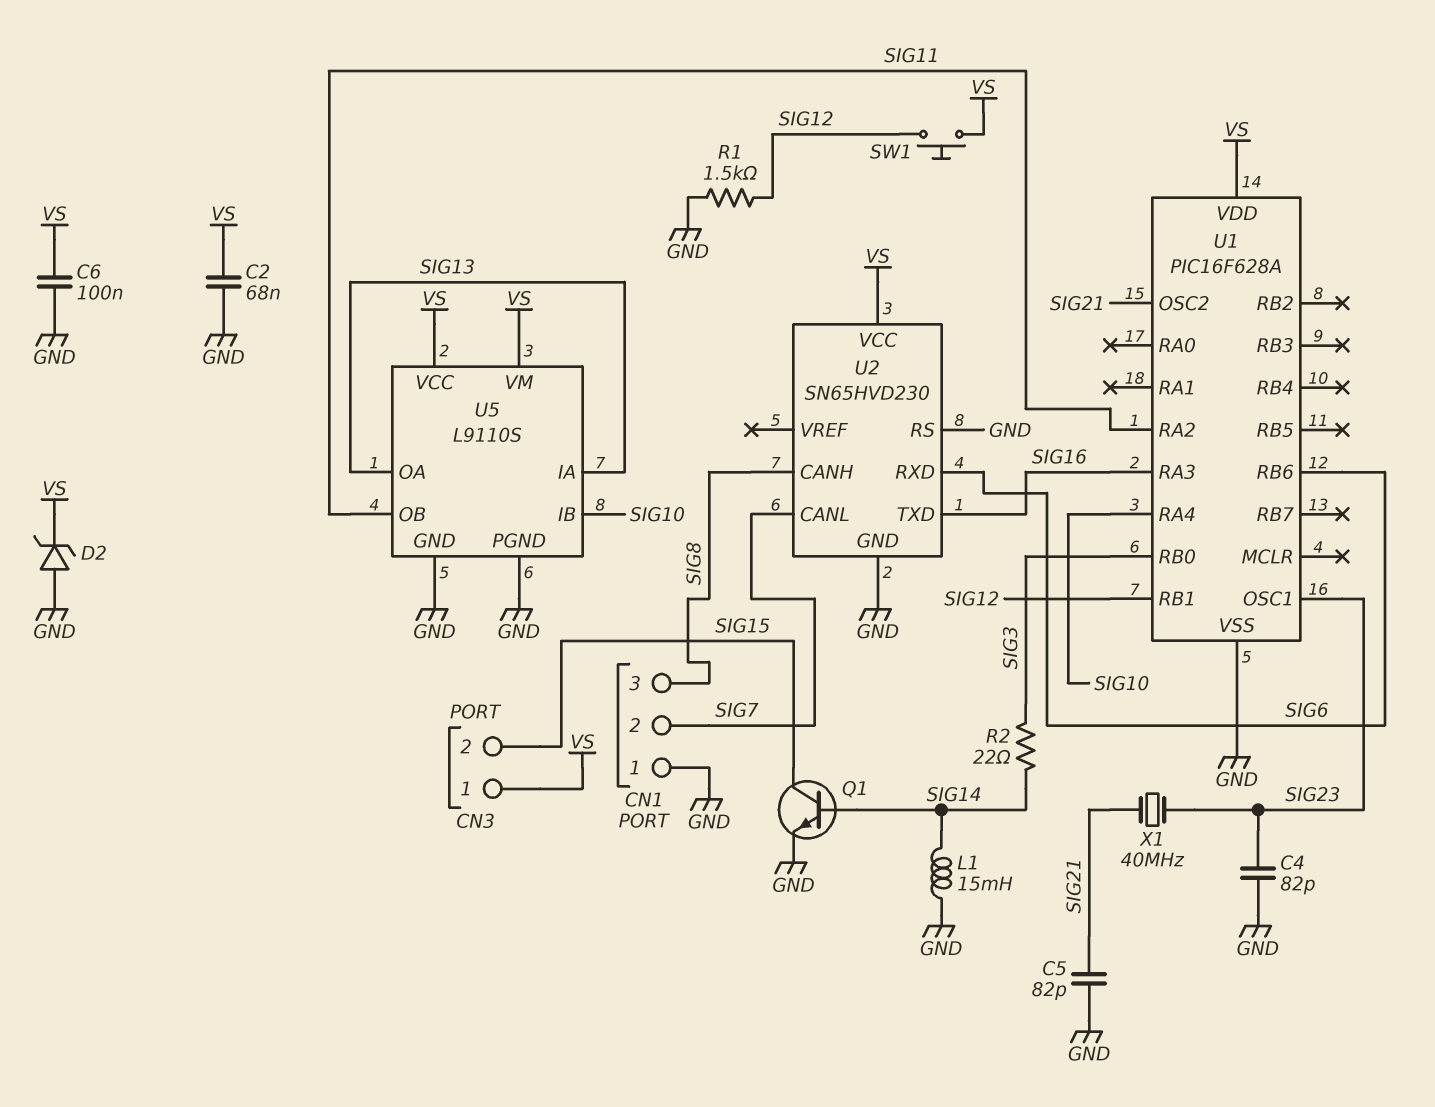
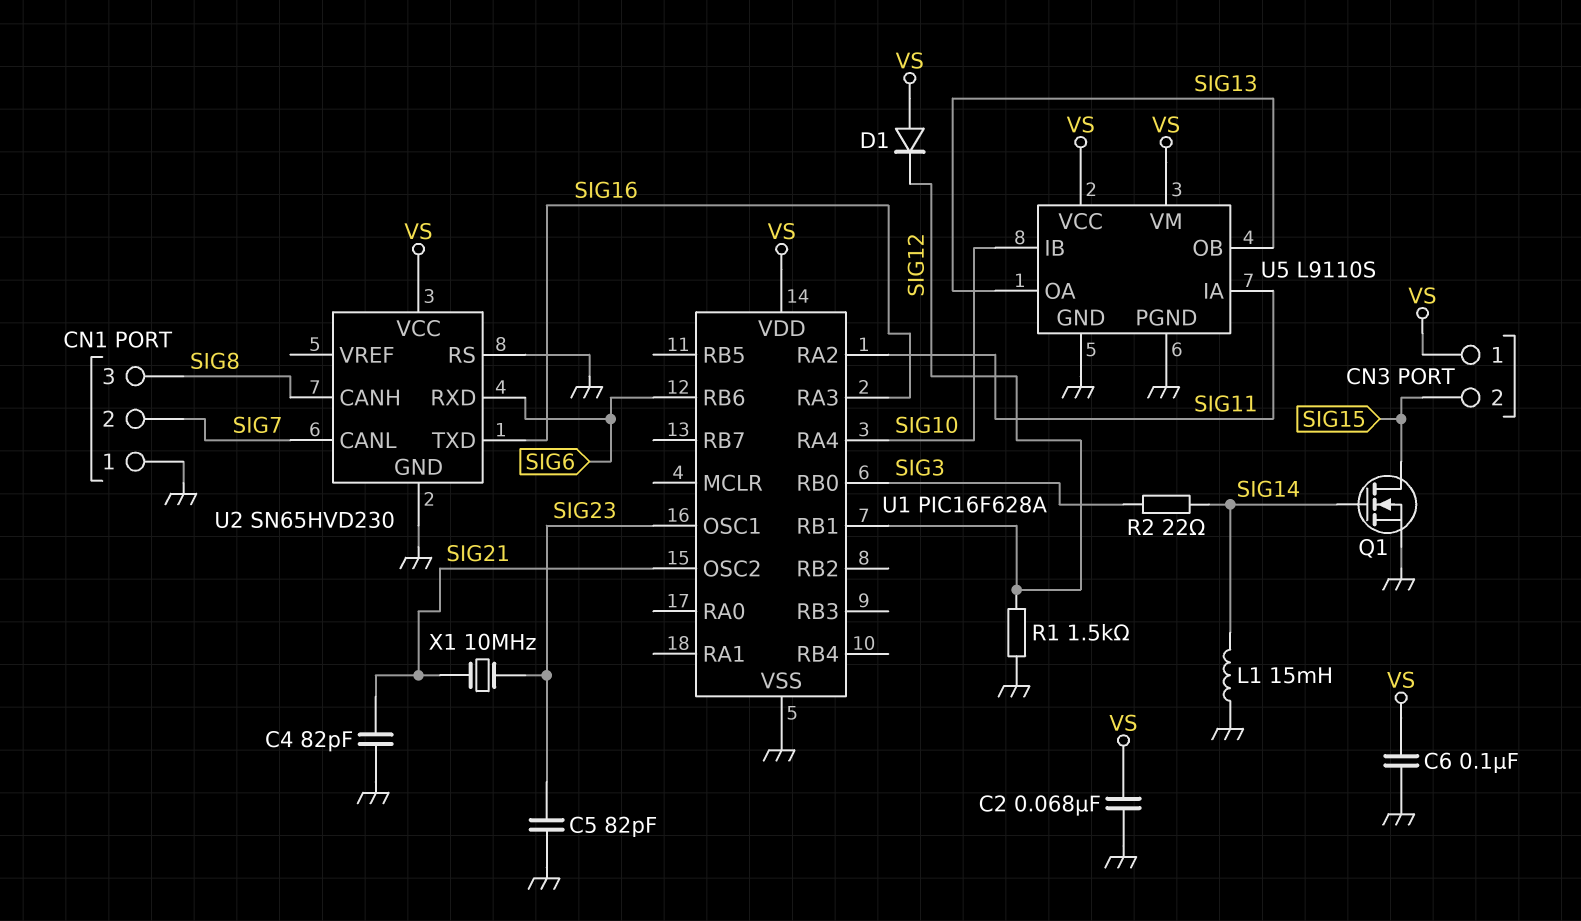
C4: 82pF (GND, SIG23) -> 82pF (GND, SIG21)
C5: 82pF (GND, SIG21) -> 82pF (GND, SIG23)
D1: none -> diode (A VS, K SIG12)
D2: zener (A GND, K VS) -> none
Q1: NPN (B SIG14, C SIG15, E GND) -> NMOS (G SIG14, D SIG15, S GND)
SW1: button (SIG12, VS) -> none
U5 pin IA: SIG13 -> SIG11
U5 pin OB: SIG11 -> SIG13
X1: 40MHz (SIG21, SIG23) -> 10MHz (SIG21, SIG23)

